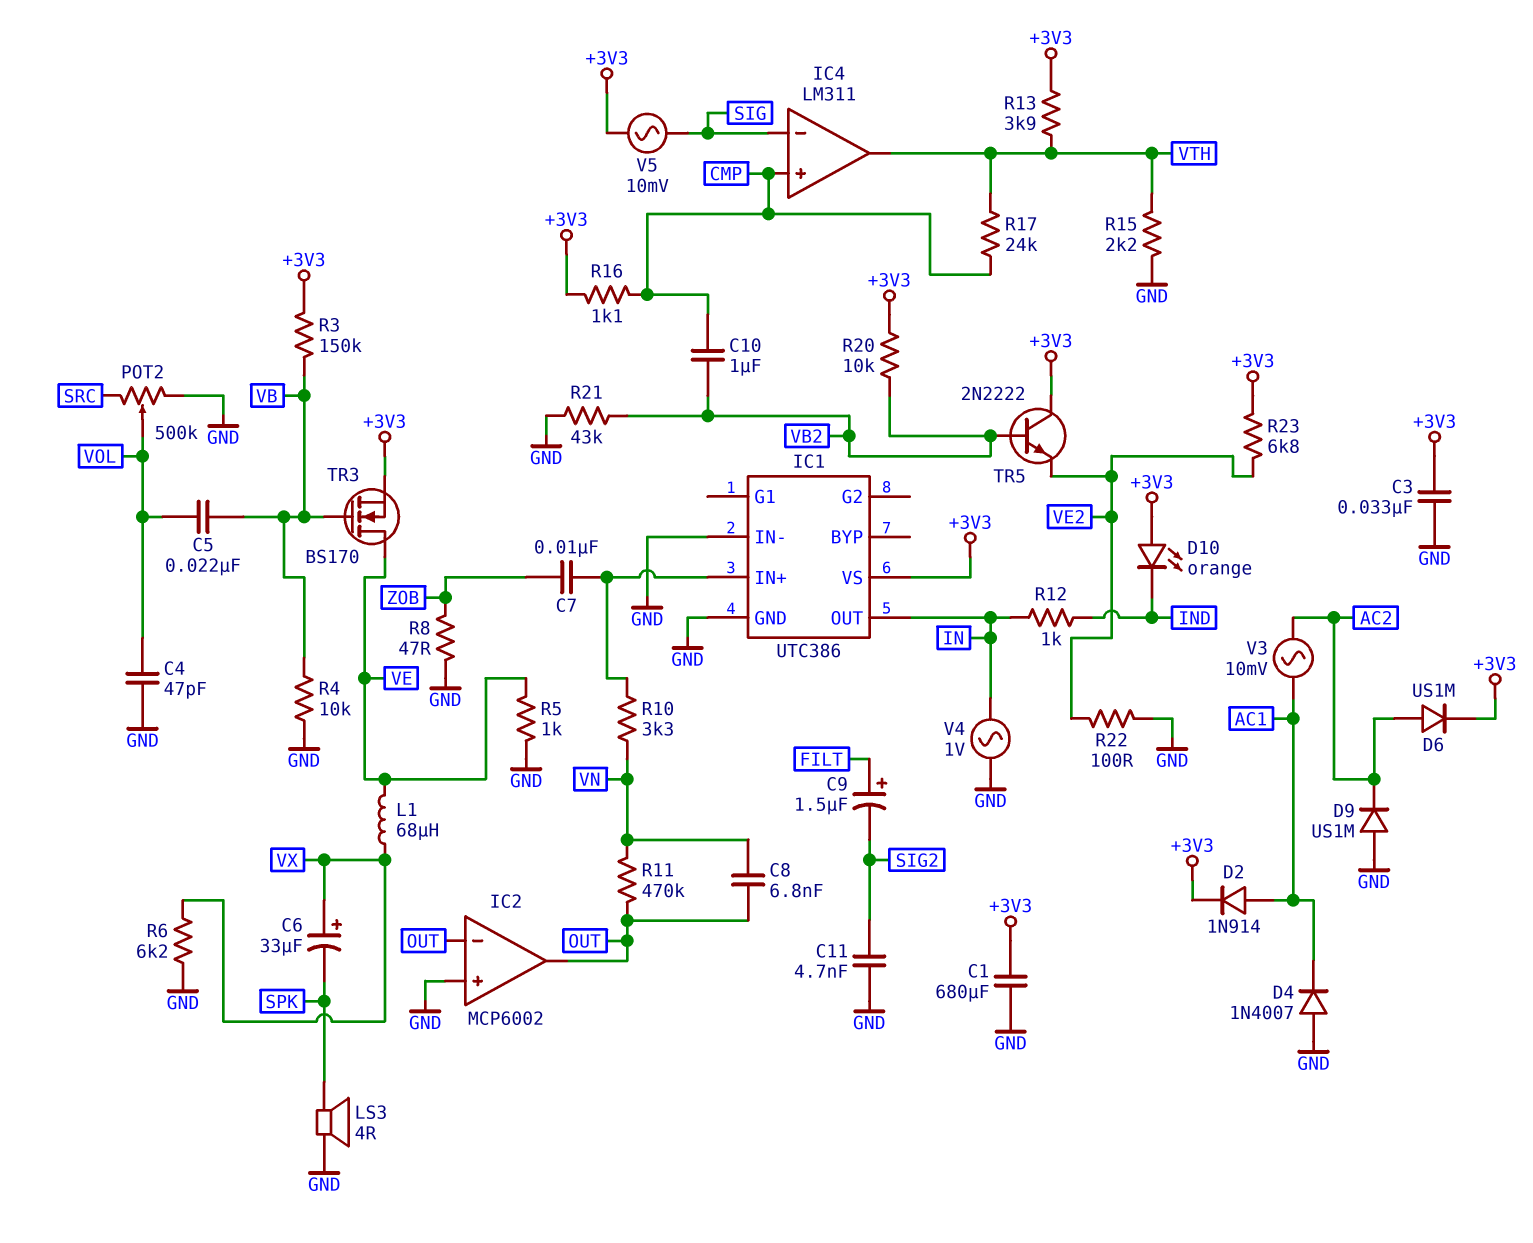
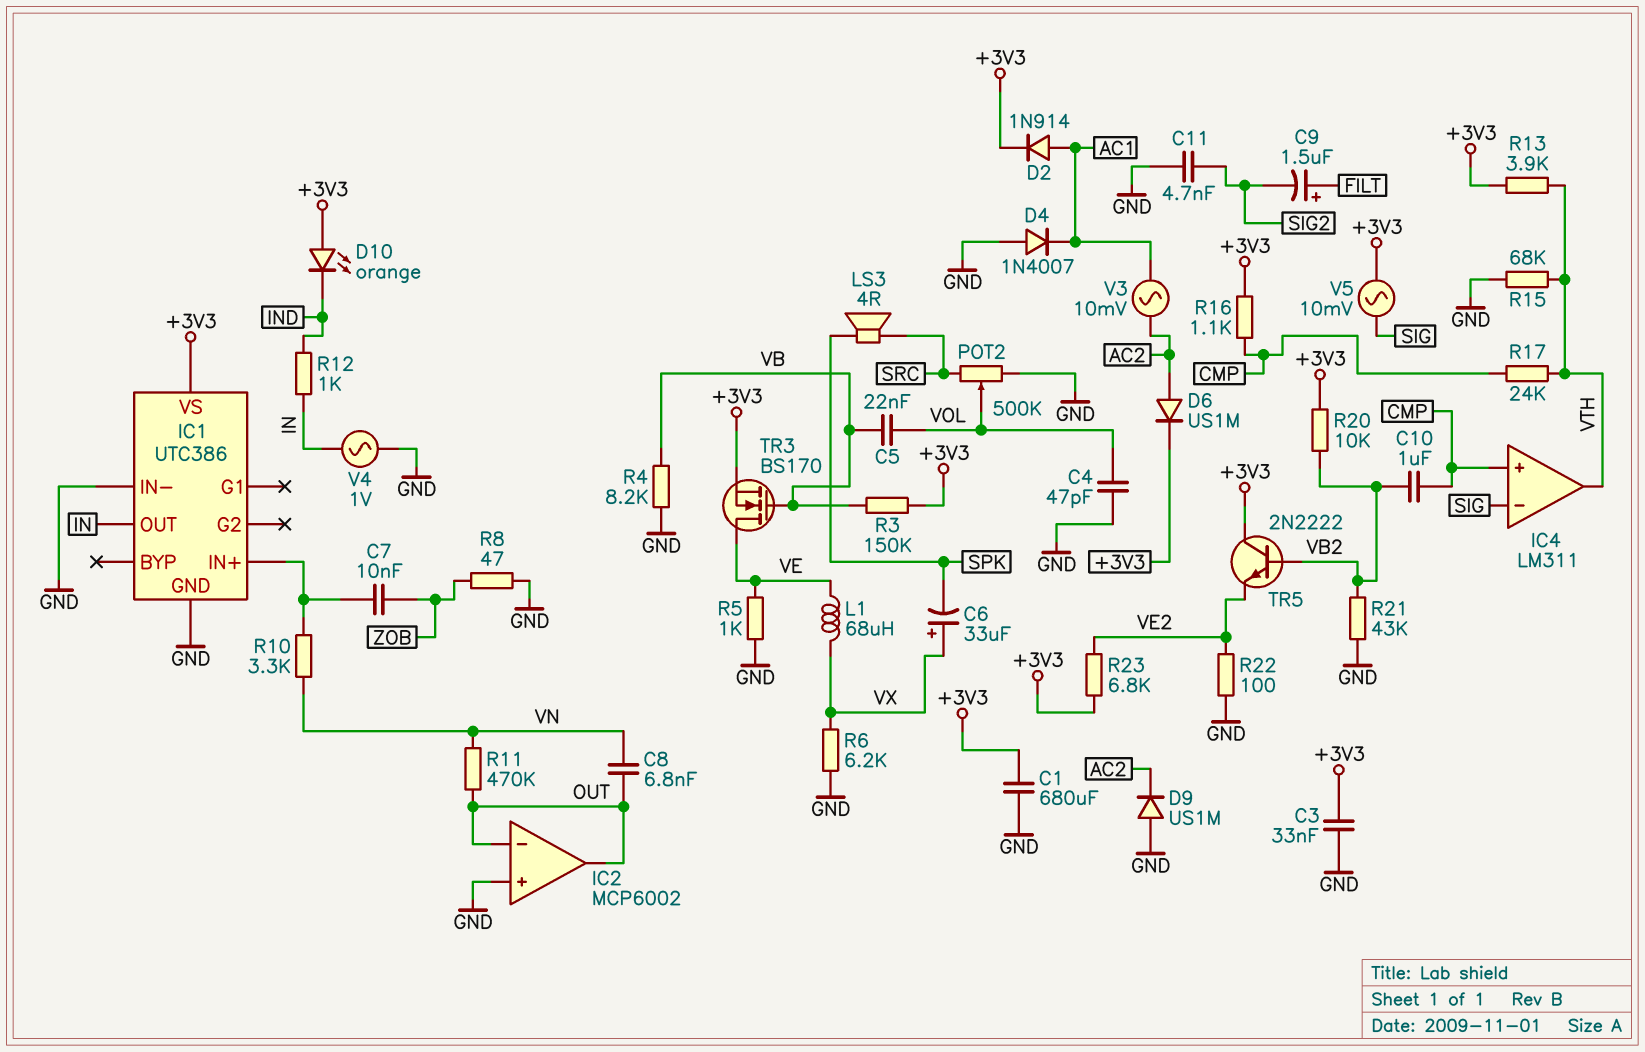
LS3: speaker 4R (GND, SPK) -> speaker 4R (SPK, SRC)
R4: 10k (GND, VB) -> 8.2k (GND, VB)
R15: 2.2k (GND, VTH) -> 68k (GND, VTH)

